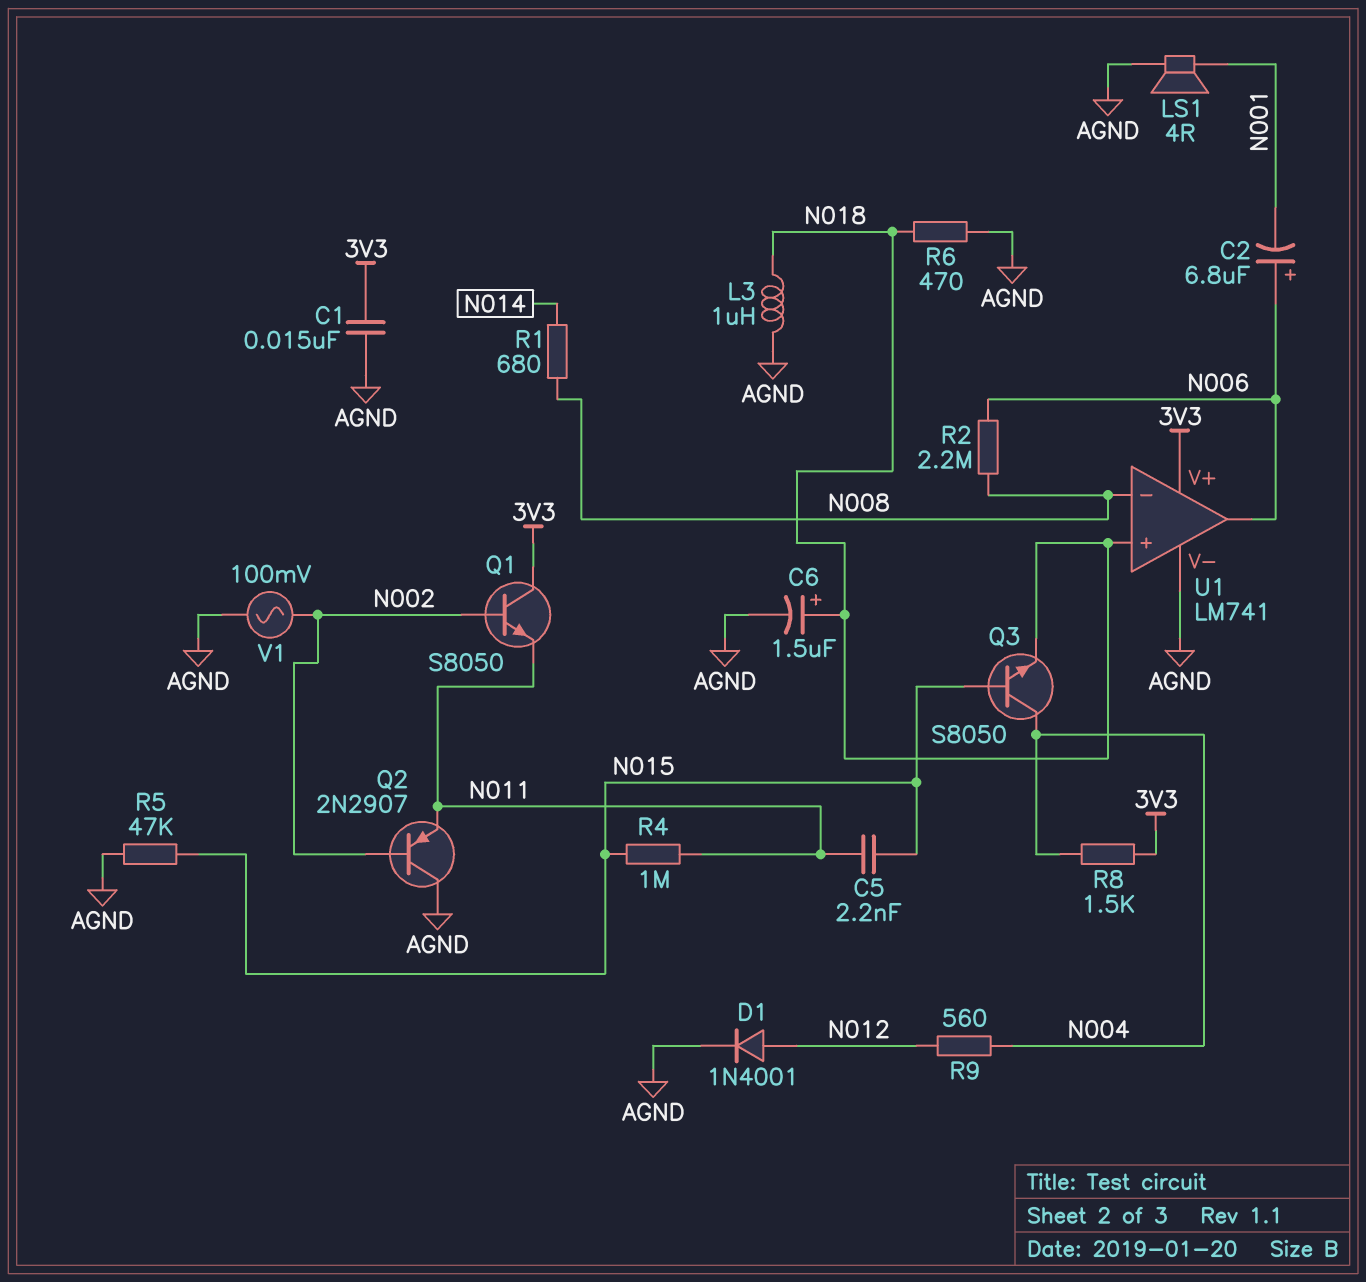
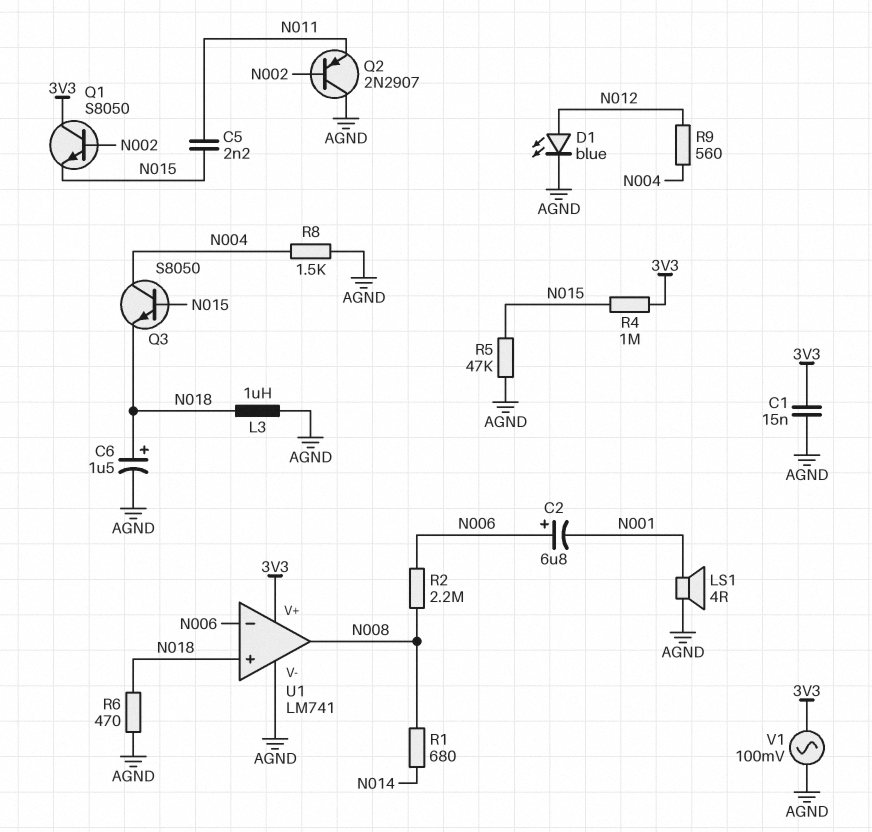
D1: diode 1N4001 (A N012, K AGND) -> LED blue (A N012, K AGND)
Q1: NPN S8050 (B N002, C 3V3, E N011) -> NPN S8050 (B N002, C 3V3, E N015)
R4: 1M (N011, N015) -> 1M (3V3, N015)
R8: 1.5k (3V3, N004) -> 1.5k (AGND, N004)
U1 pin in-: N008 -> N006
U1 pin out: N006 -> N008
V1: AC 100mV (AGND, N002) -> AC 100mV (3V3, AGND)

